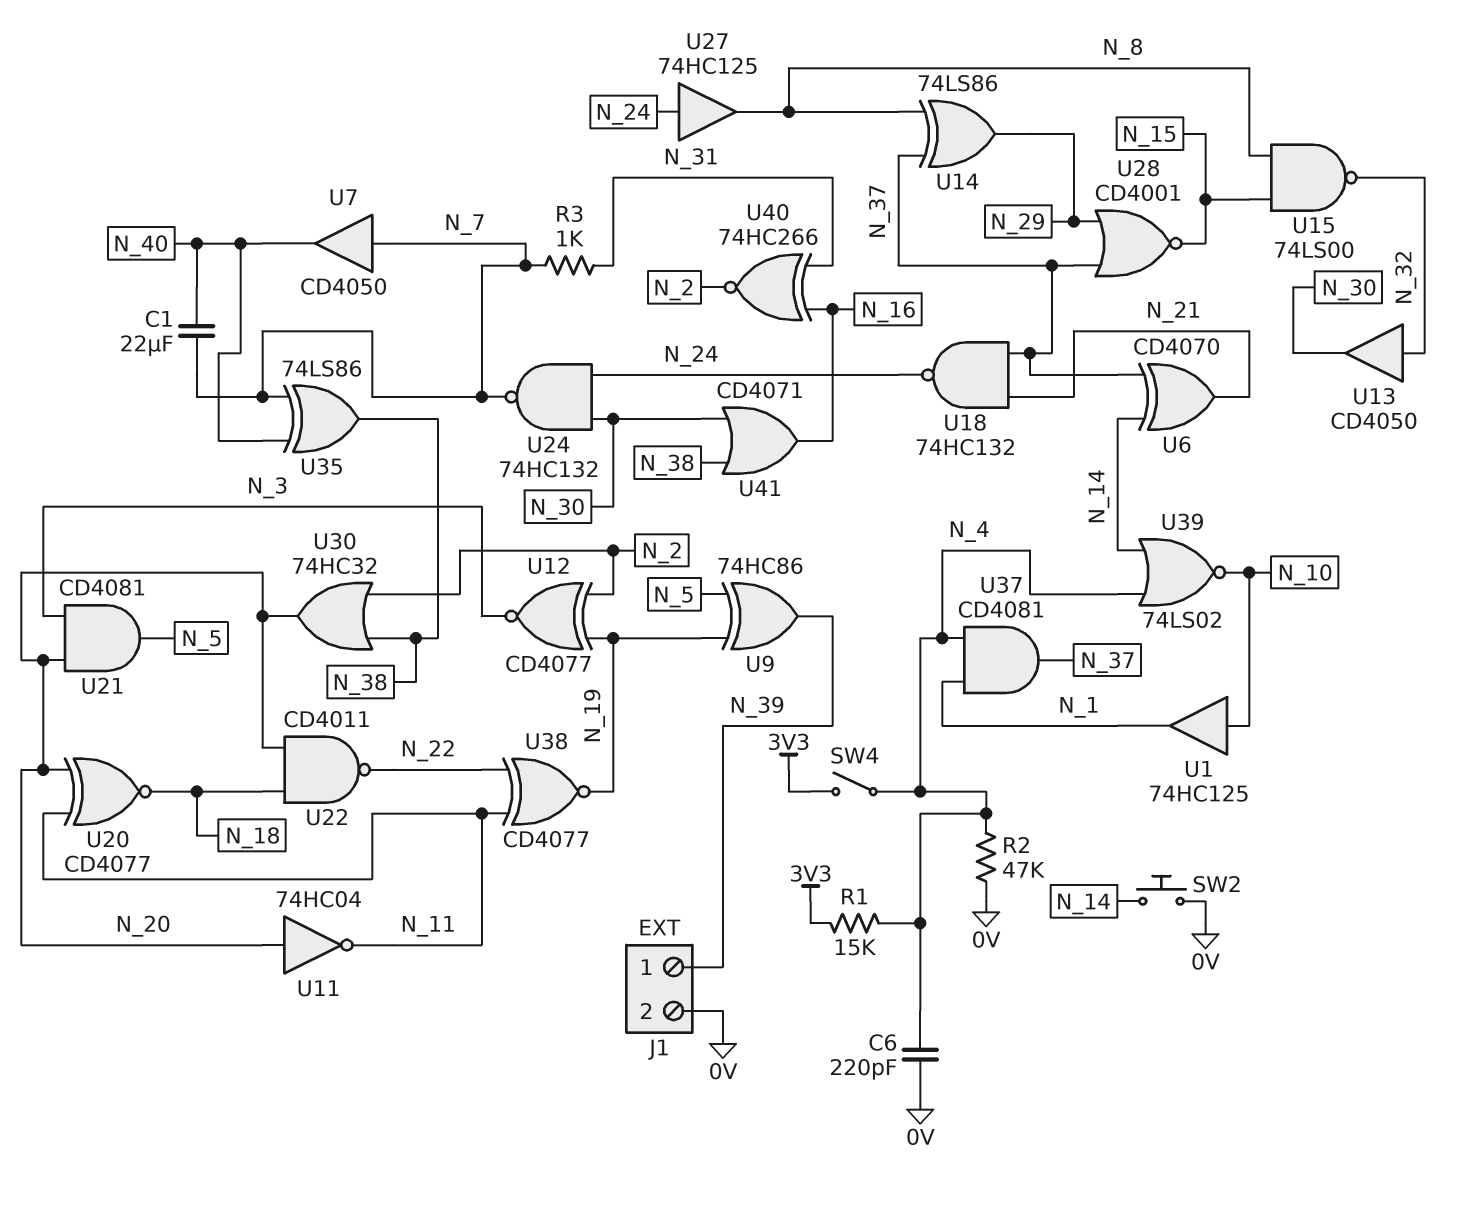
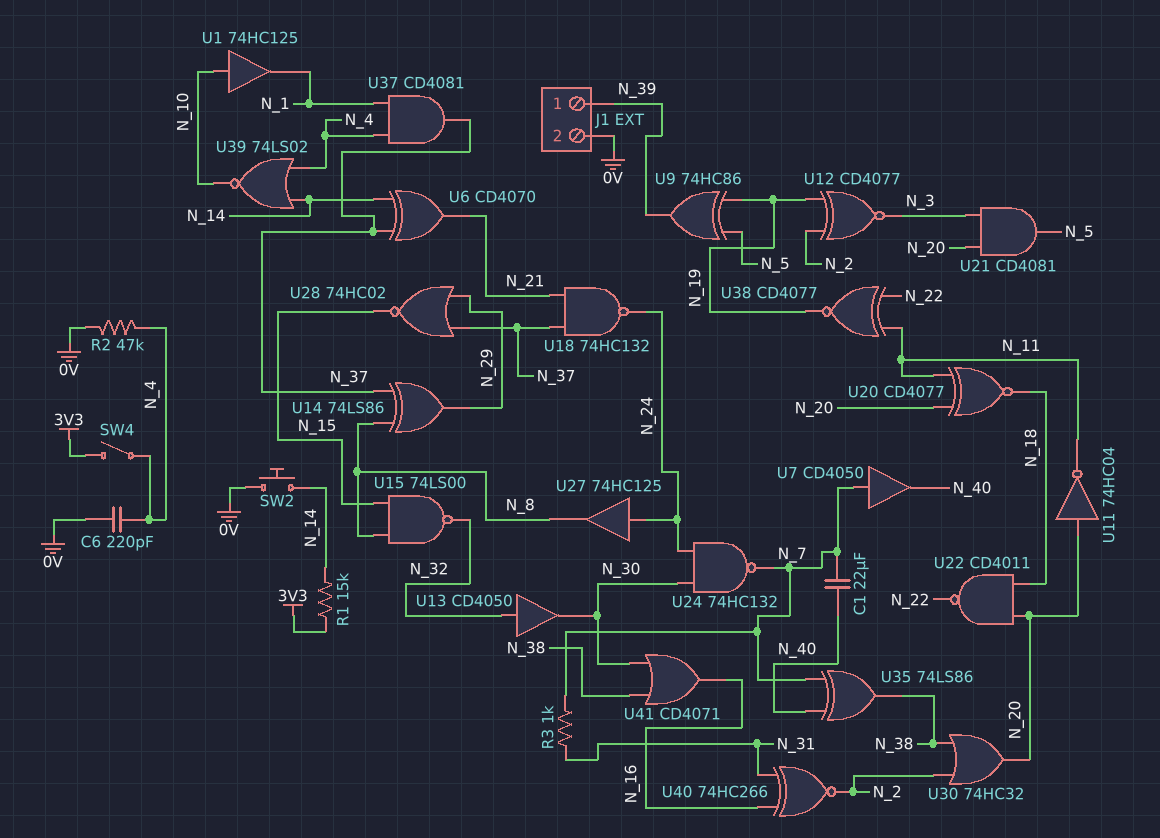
R1: 15k (3V3, N_4) -> 15k (3V3, N_14)
U28: NOR CD4001 (in N_29, in N_37, out N_15) -> NOR 74HC02 (in N_29, in N_37, out N_15)

